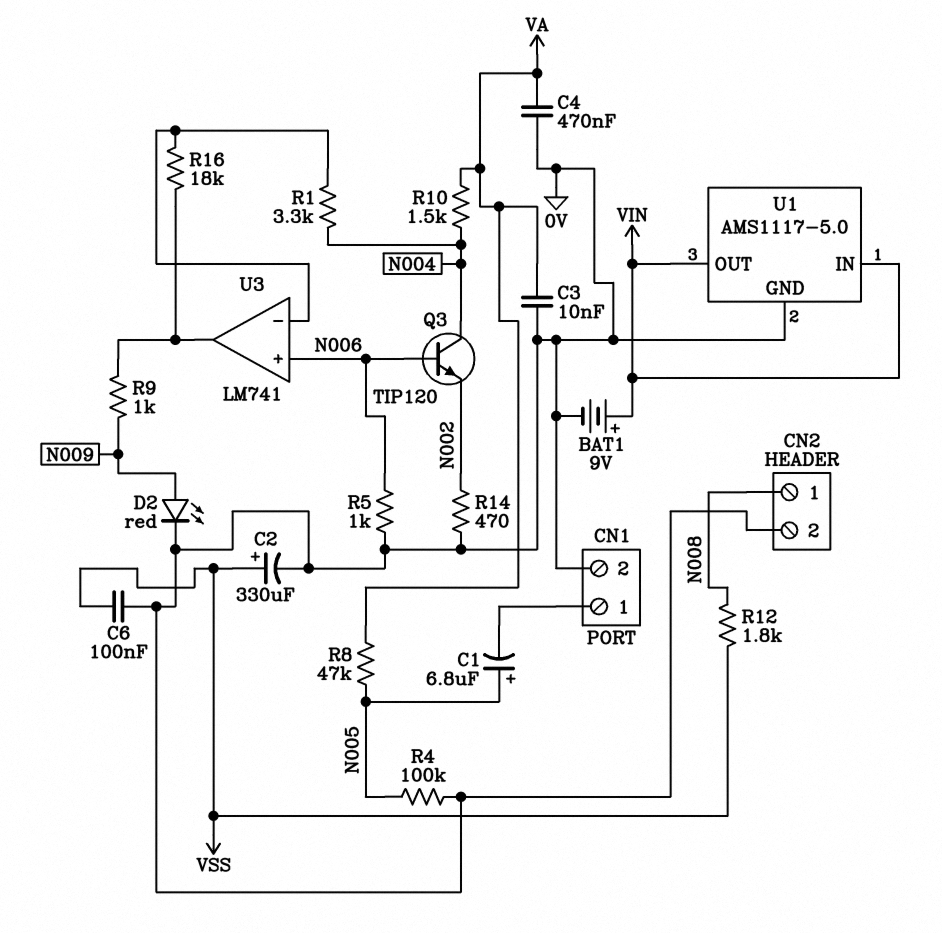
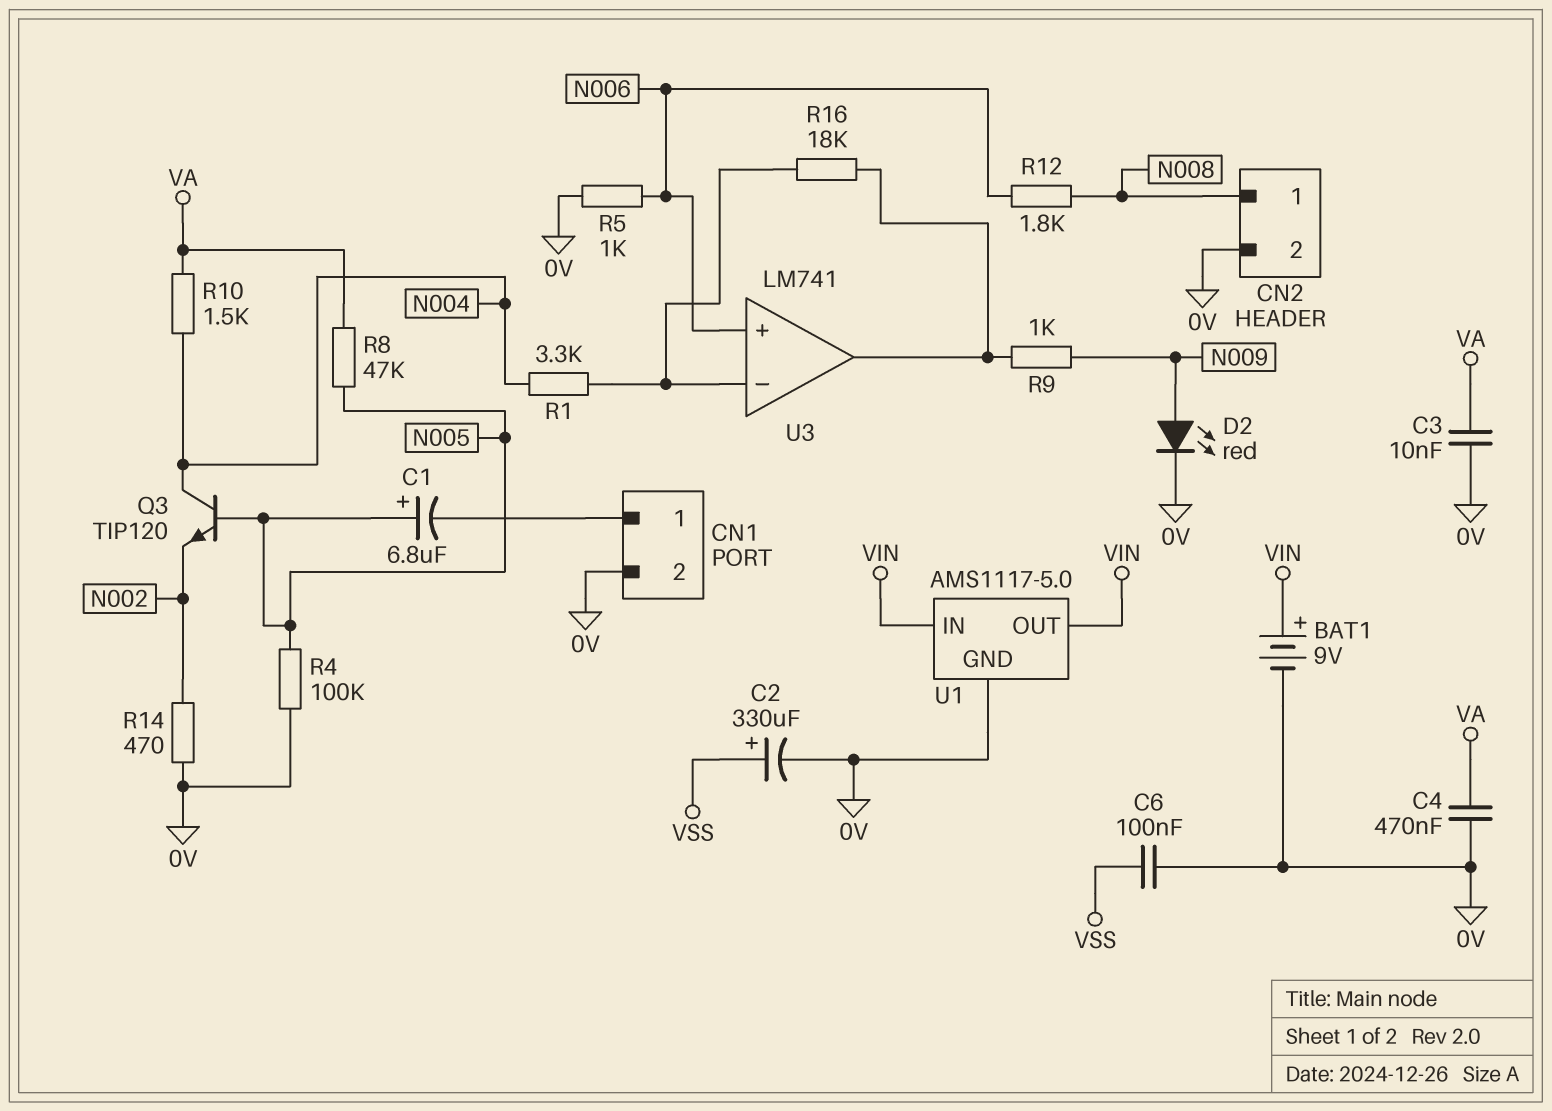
Q3: NPN TIP120 (B N006, C N004, E N002) -> NPN TIP120 (B N005, C N004, E N002)
R12: 1.8k (N008, VSS) -> 1.8k (N006, N008)

